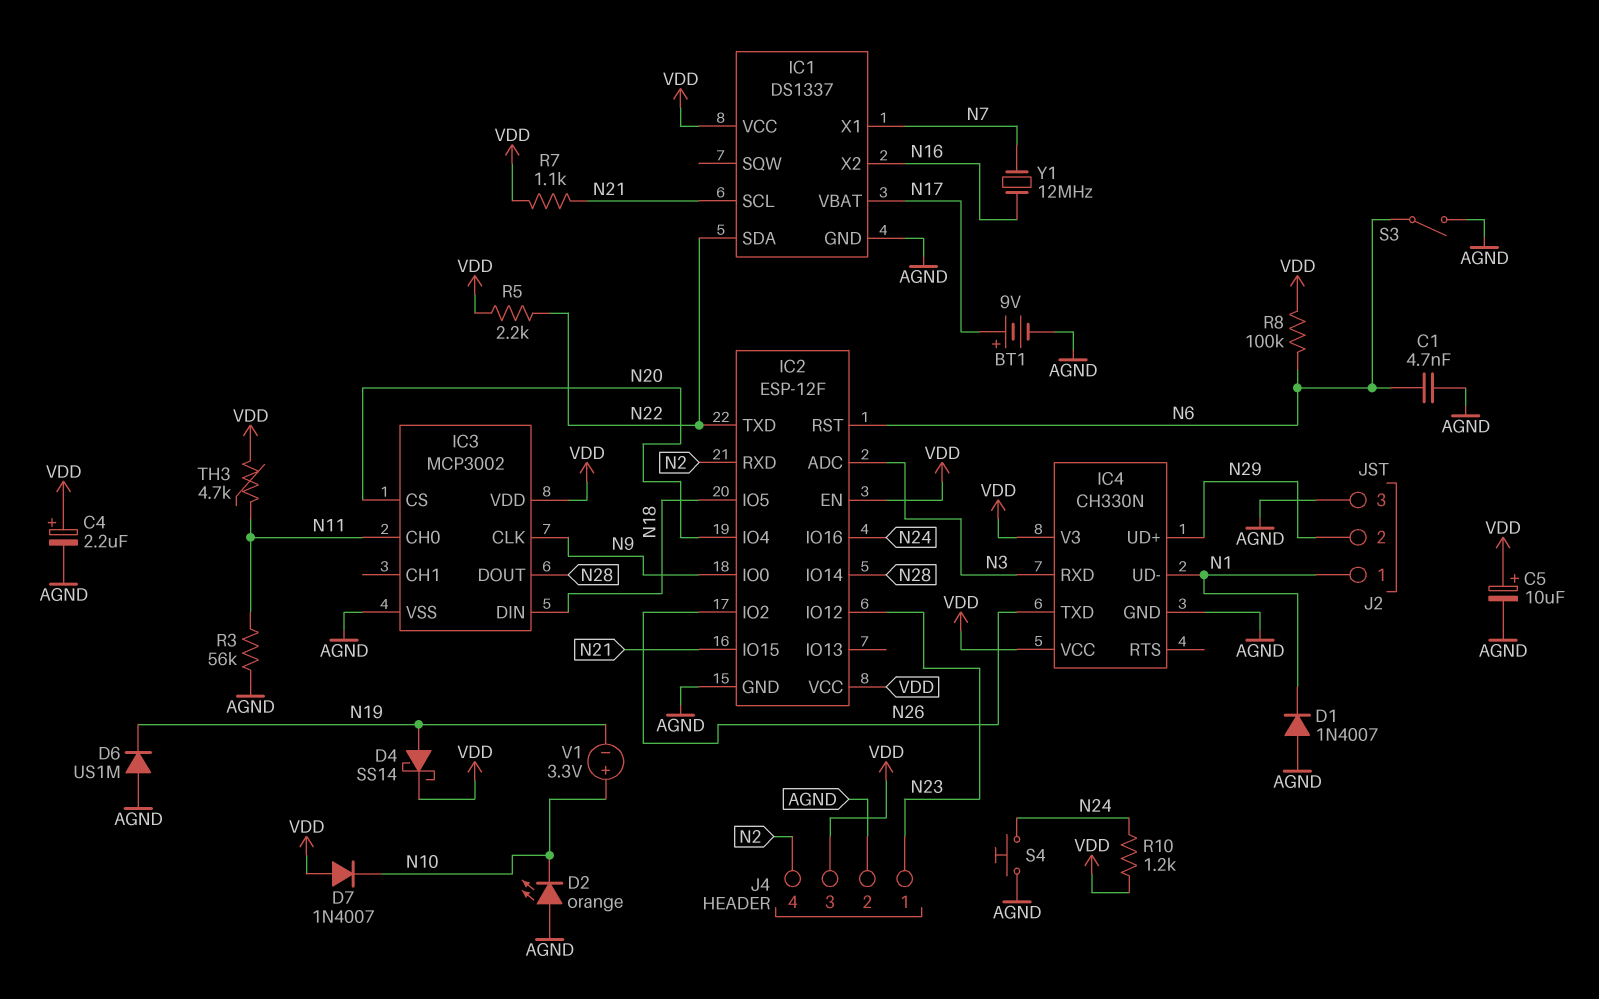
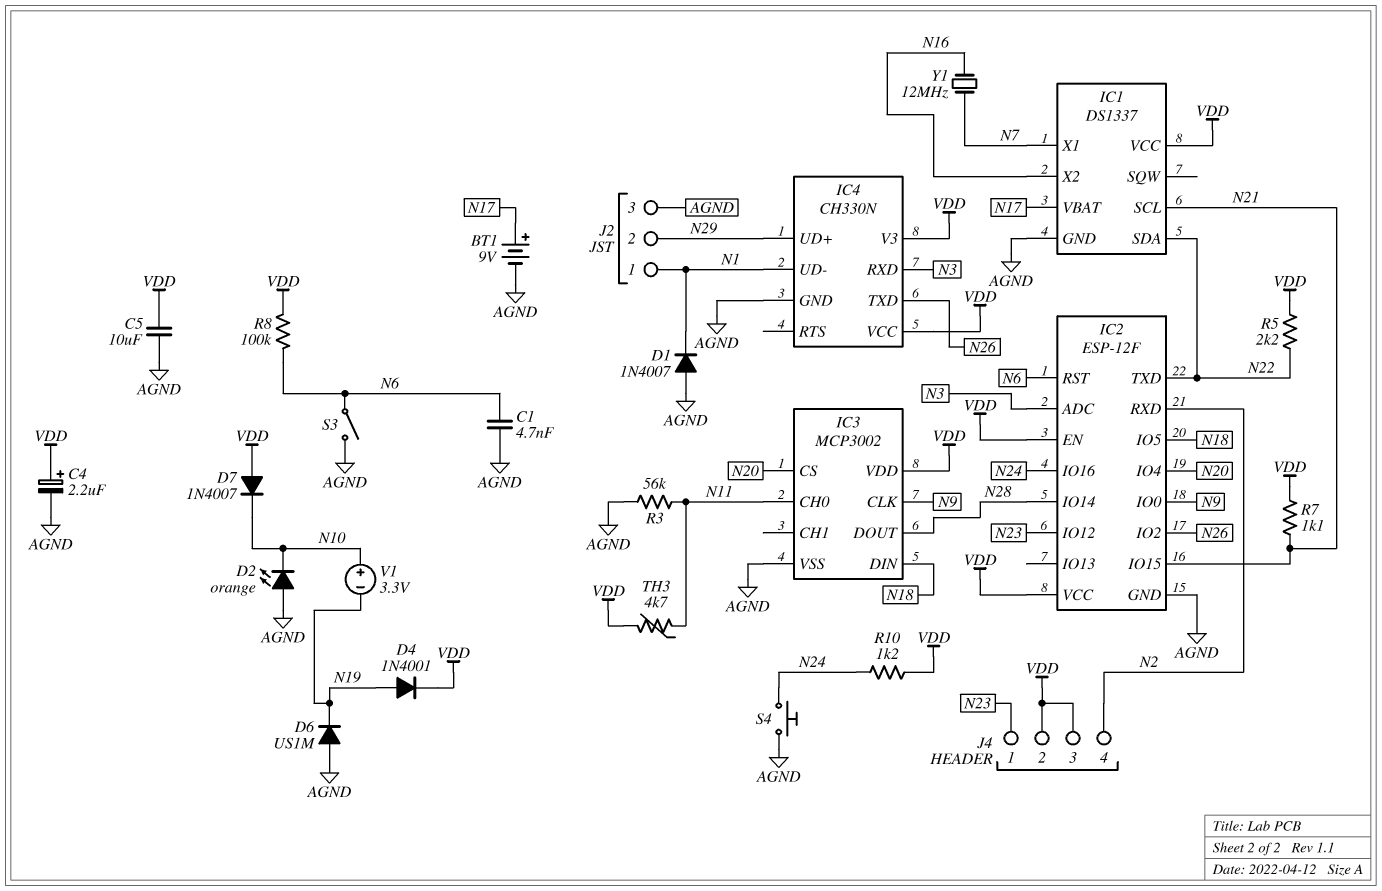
C5: 10uF (plus VDD, minus AGND) -> 10uF (AGND, VDD)
D4: schottky SS14 (A N19, K VDD) -> diode 1N4001 (A N19, K VDD)
J4 pin 2: AGND -> VDD

